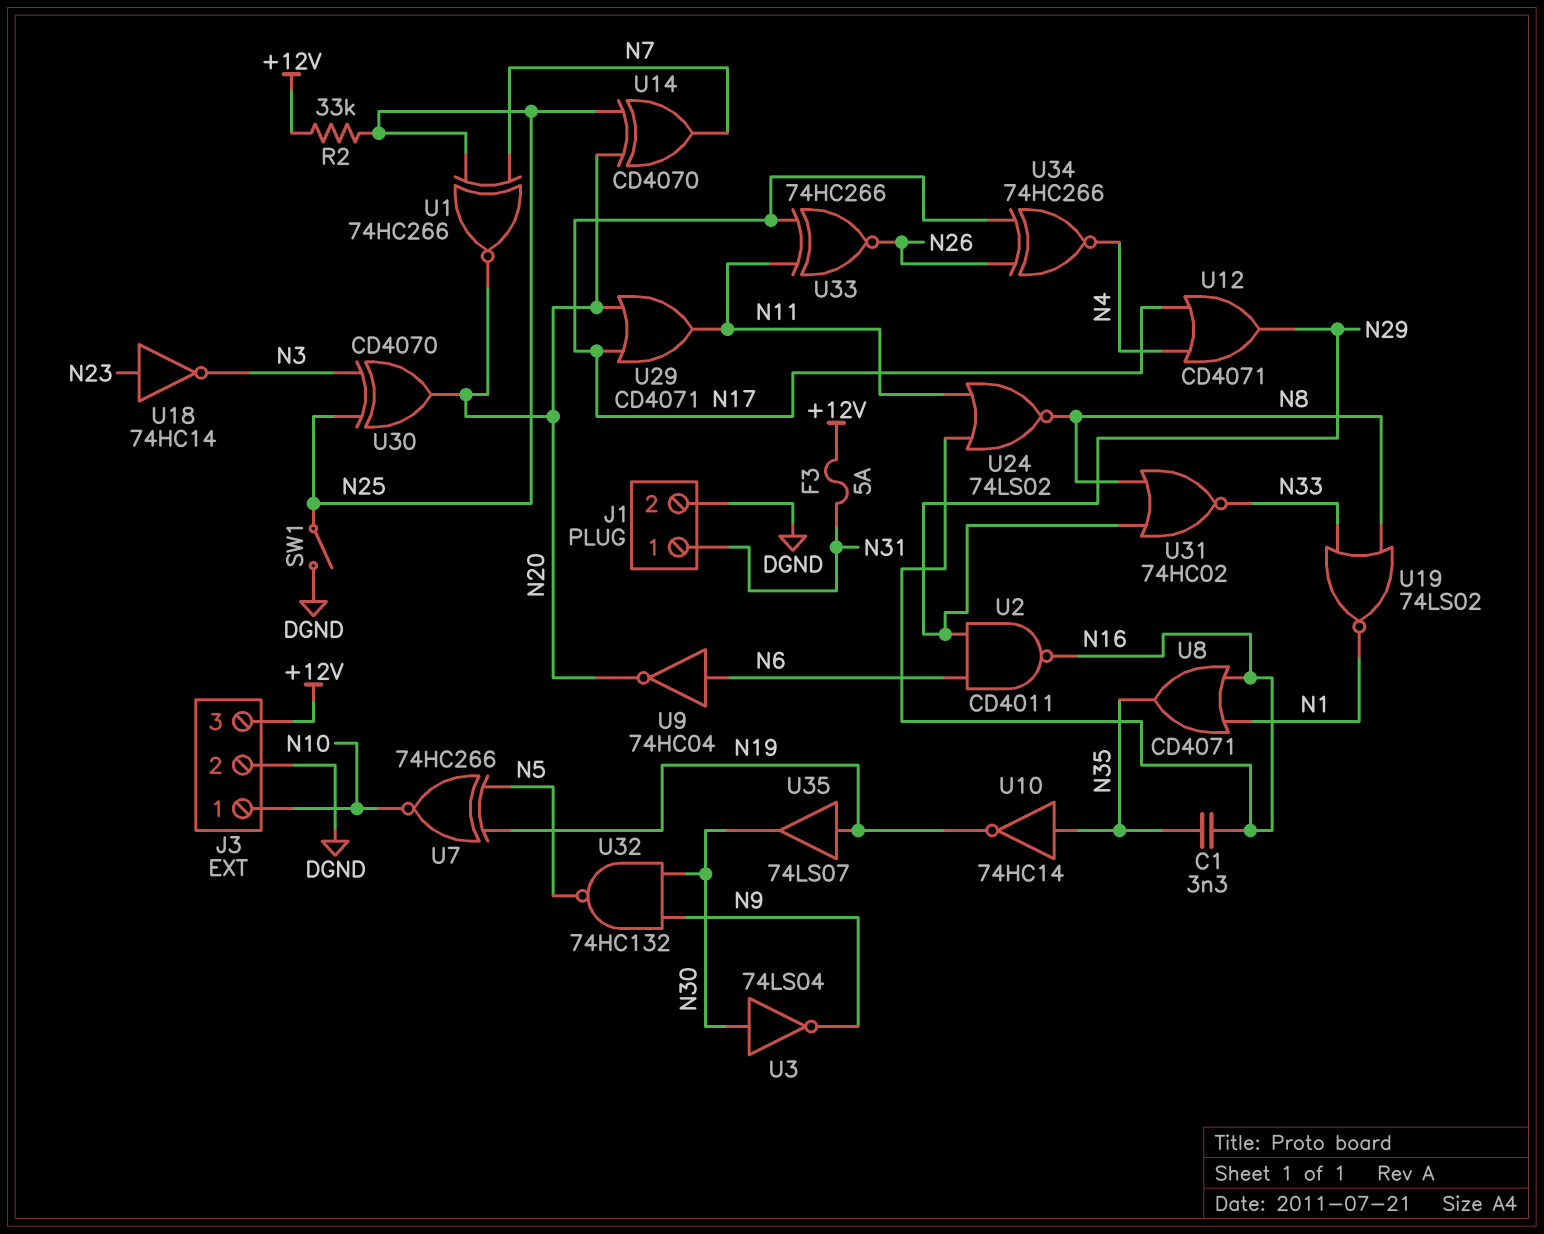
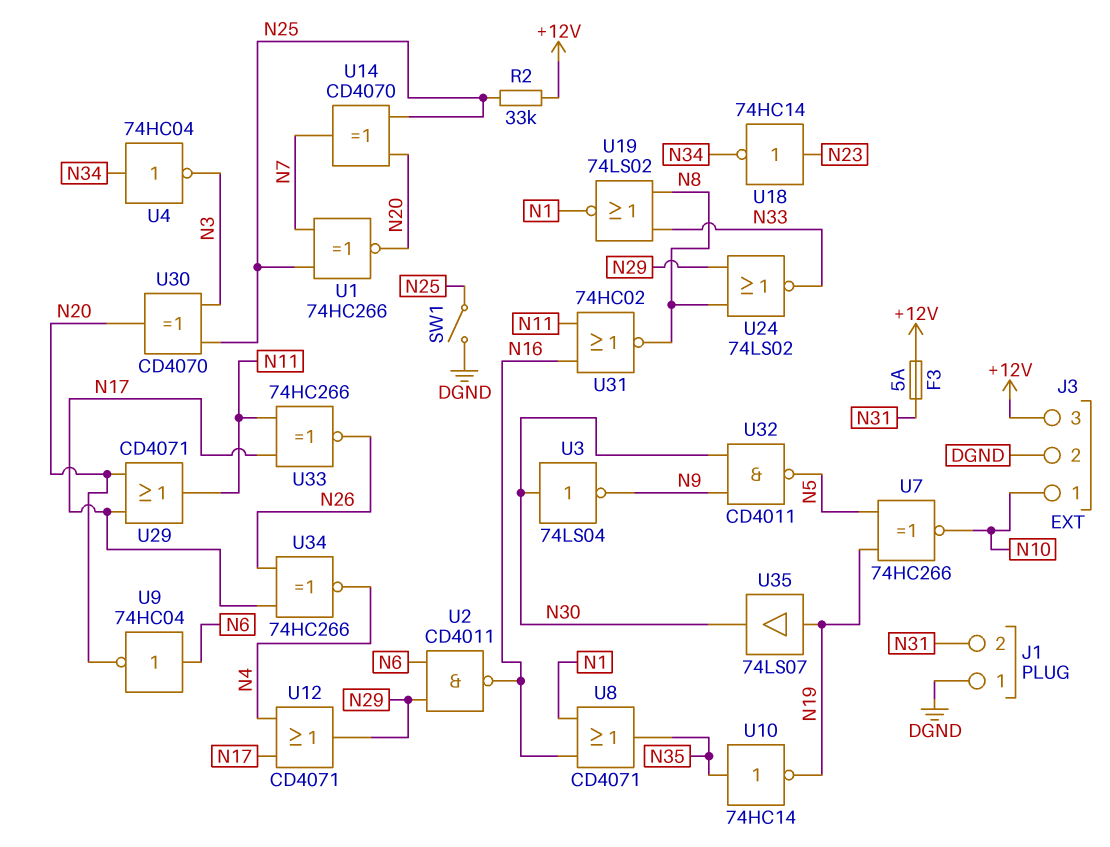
C1: 3.3nF (N16, N35) -> none
J1 pin 1: N31 -> DGND
J1 pin 2: DGND -> N31
U4: none -> NOT 74HC04 (in N34, out N3)
U18: NOT 74HC14 (in N23, out N3) -> NOT 74HC14 (in N23, out N34)
U24: NOR 74LS02 (in N11, in N16, out N8) -> NOR 74LS02 (in N8, in N29, out N33)
U31: NOR 74HC02 (in N8, in N29, out N33) -> NOR 74HC02 (in N11, in N16, out N8)
U32: NAND 74HC132 (in N9, in N30, out N5) -> NAND CD4011 (in N9, in N30, out N5)

